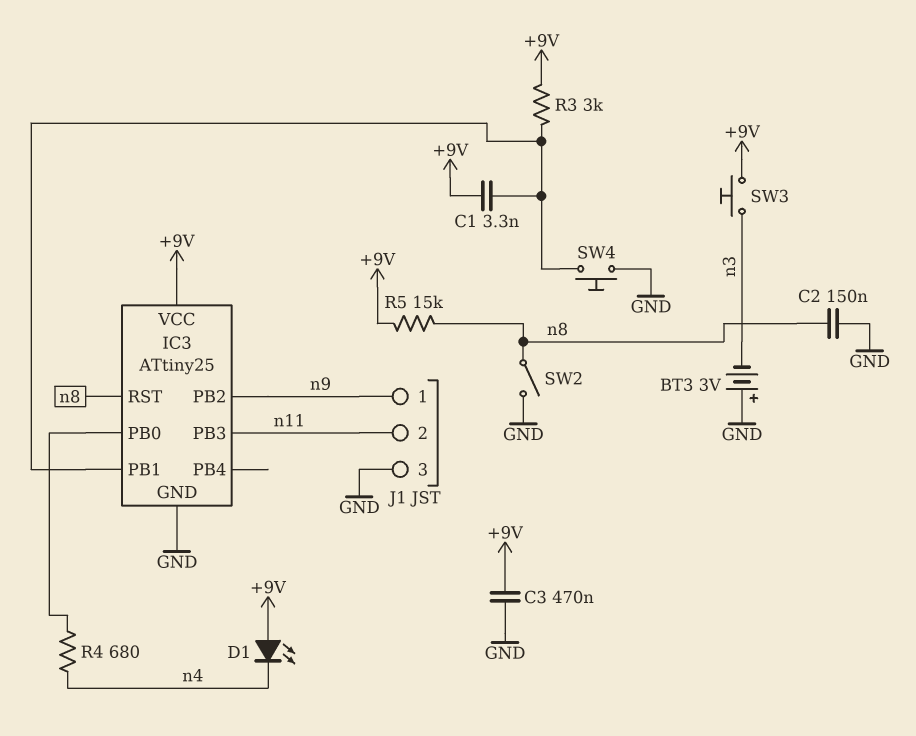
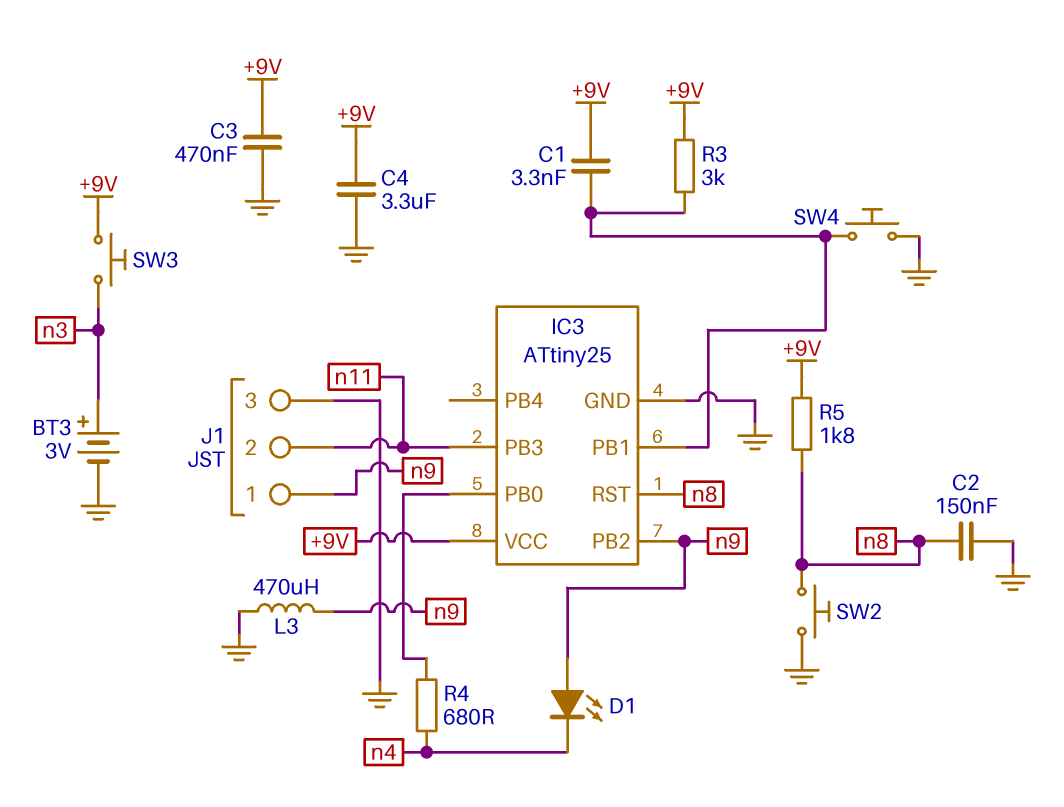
BT3: 3V (plus GND, minus n3) -> 3V (plus n3, minus GND)
C4: none -> 3.3uF (+9V, GND)
D1: LED (A +9V, K n4) -> LED (A n9, K n4)
L3: none -> 470uH (GND, n9)
R5: 15k (+9V, n8) -> 1.8k (+9V, n8)
SW2: switch (GND, n8) -> button (GND, n8)

